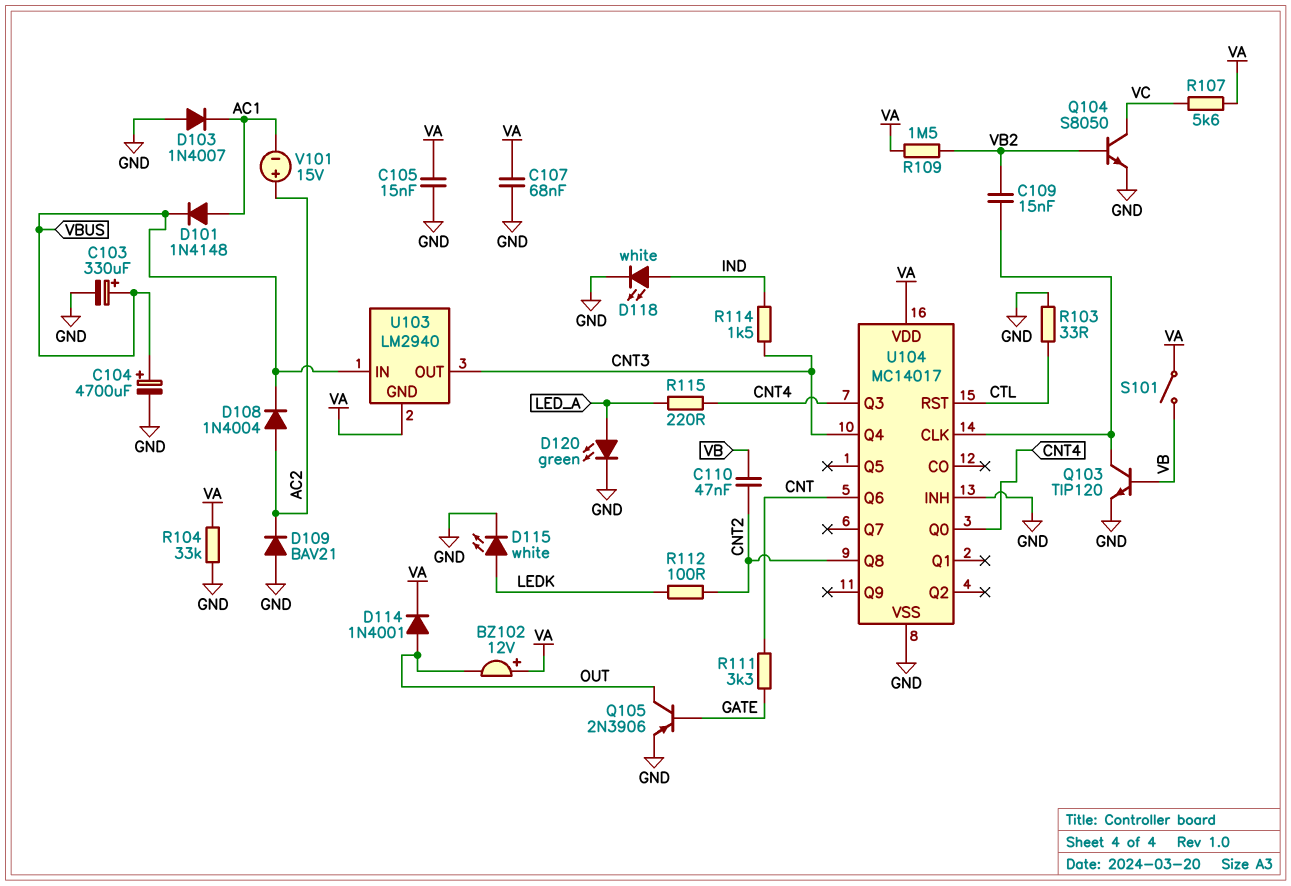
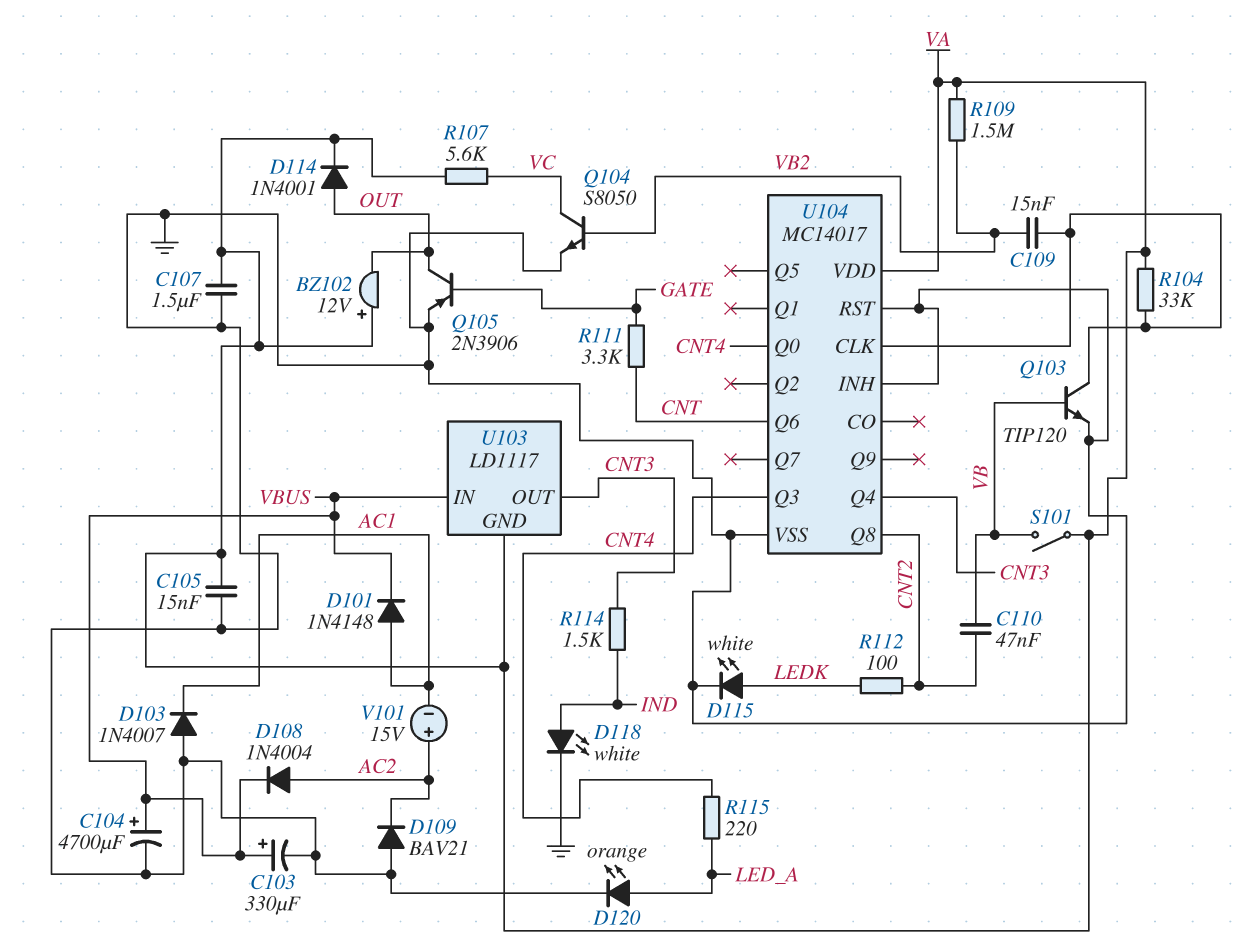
C107: 68nF (GND, VA) -> 1.5uF (GND, VA)
D120: LED green (A LED_A, K GND) -> LED orange (A LED_A, K GND)
R103: 33 (CTL, GND) -> none
R104: 33k (GND, VA) -> 33k (U104/CLK, VA)
U103: LM2940 -> LD1117
U104 pin RST: CTL -> GND

